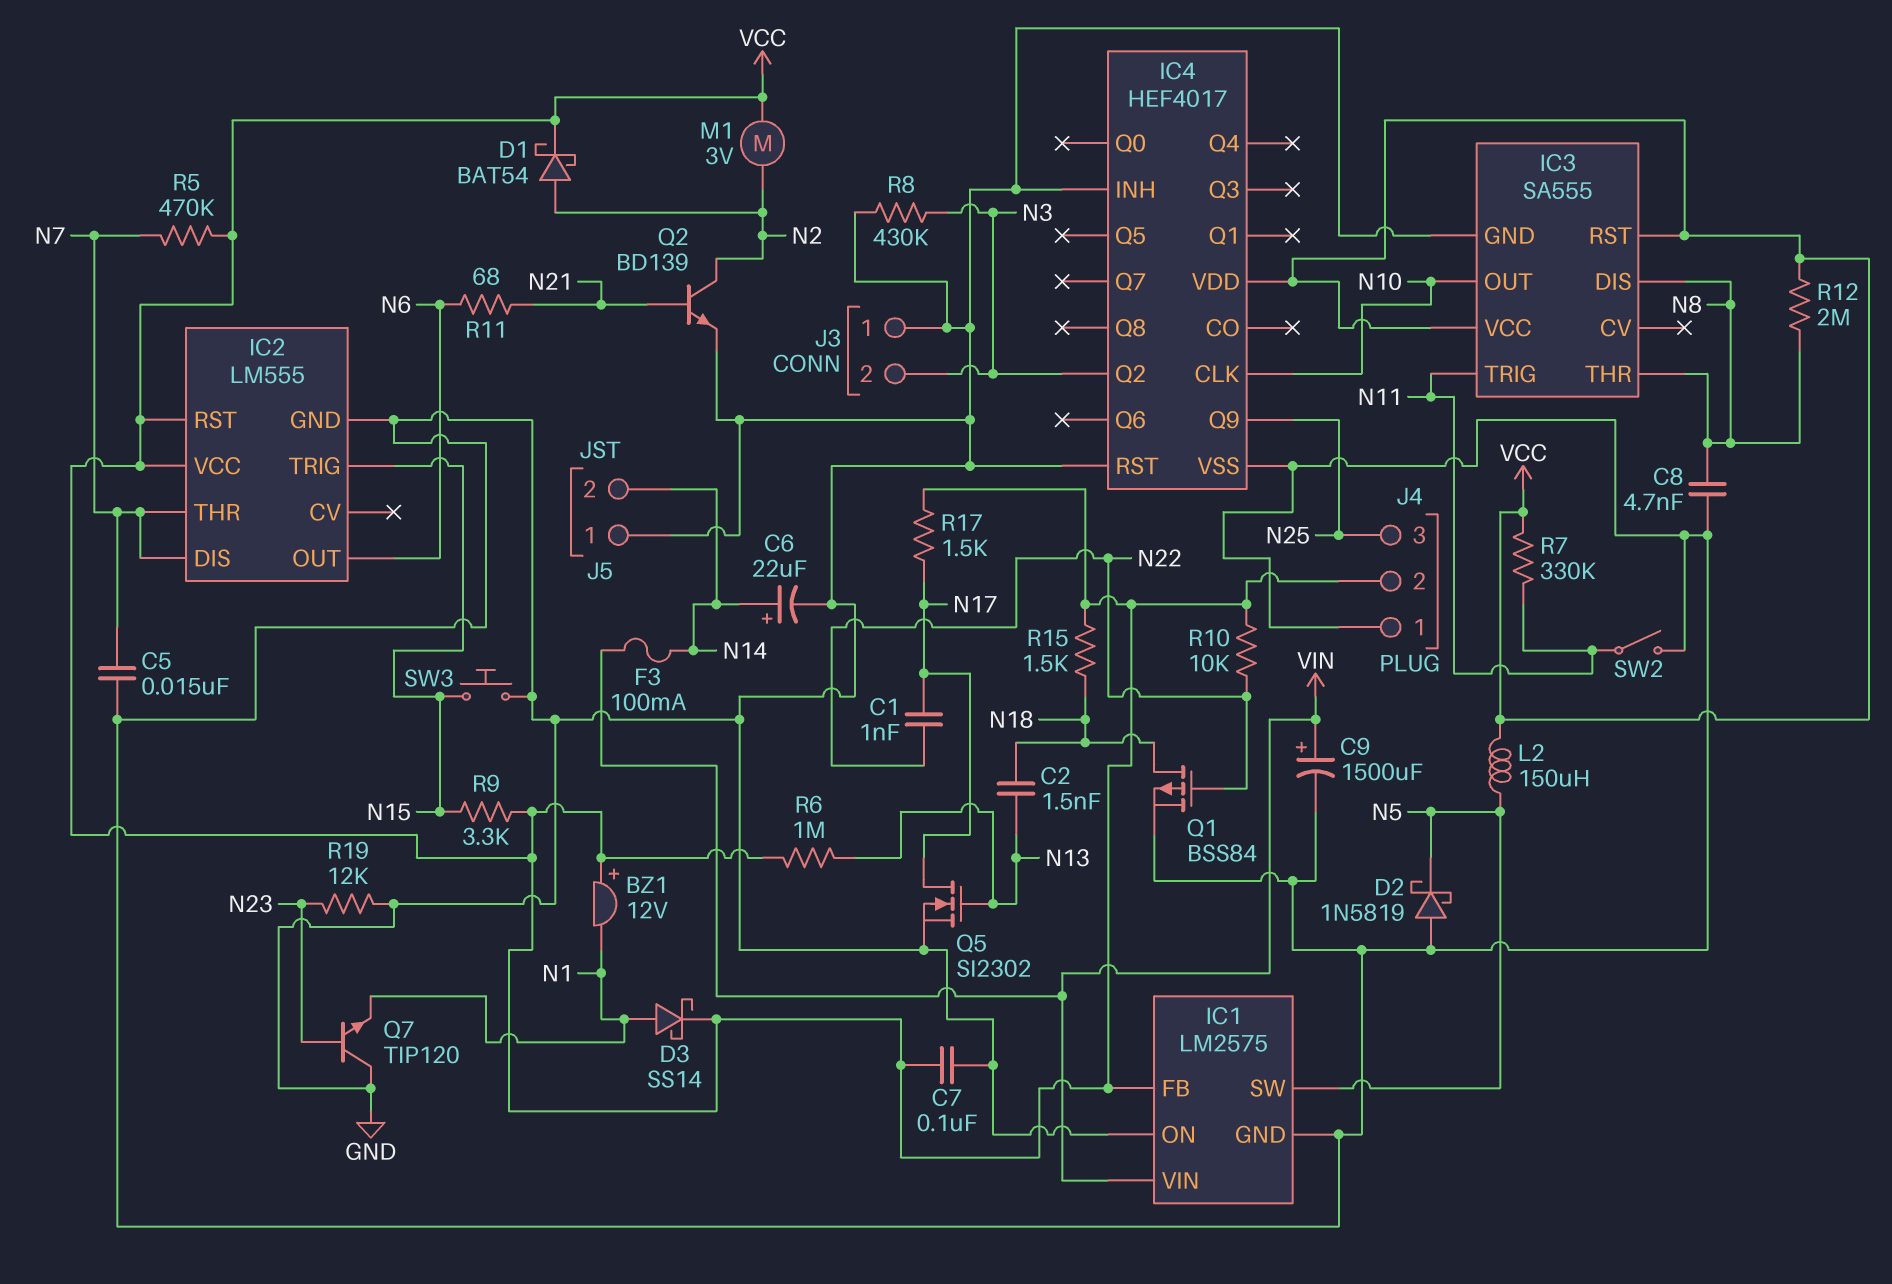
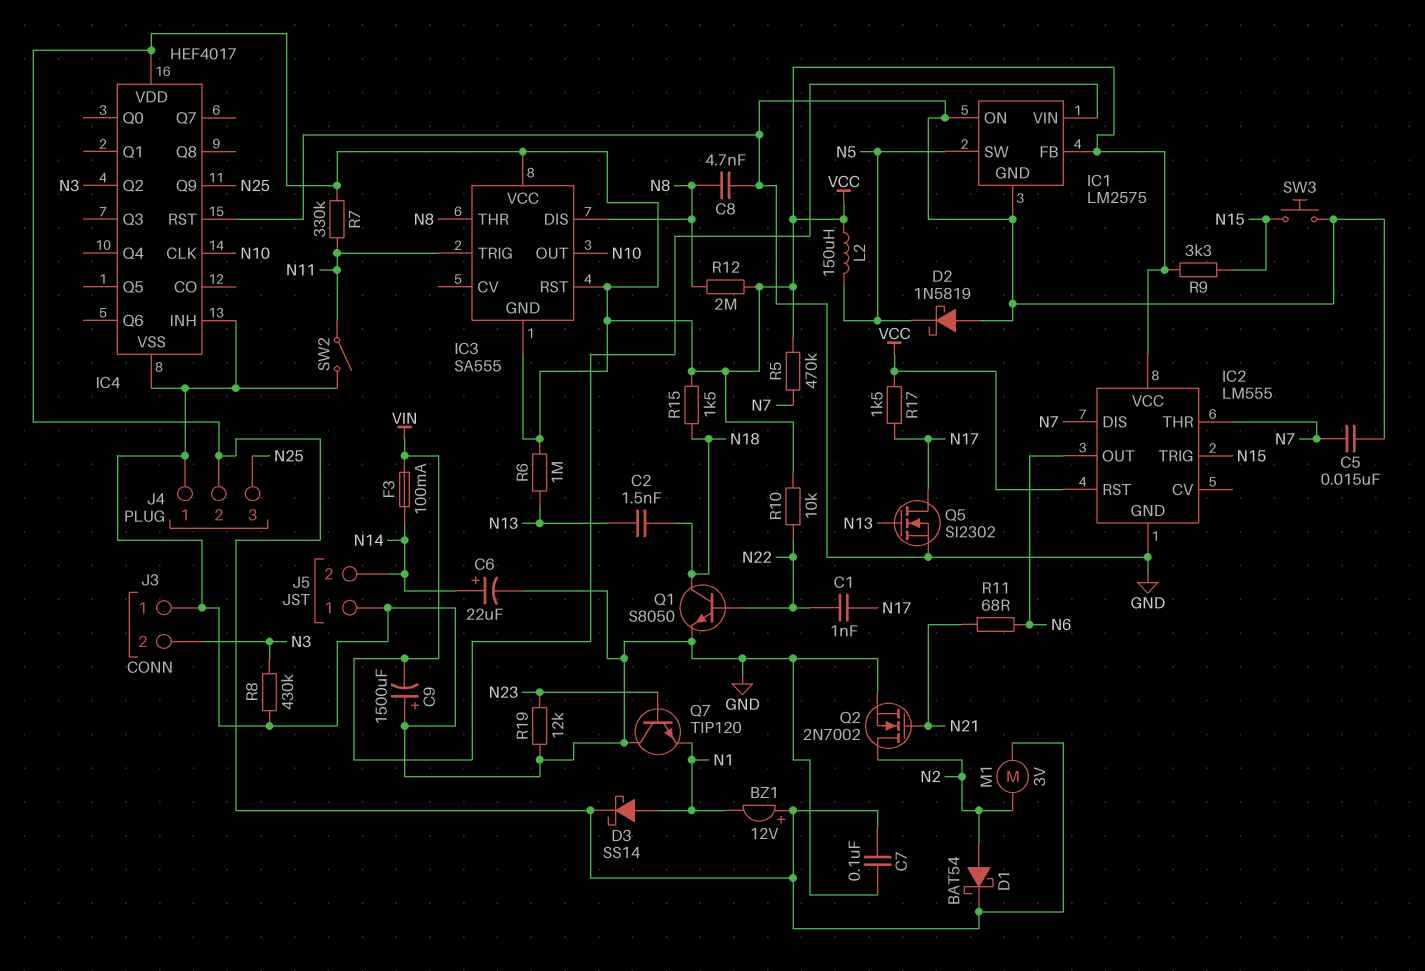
C9: 1500uF (plus VIN, minus GND) -> 1500uF (plus GND, minus VIN)
IC3 pin GND: GND -> VCC
Q1: PMOS BSS84 (G N22, D N18, S GND) -> NPN S8050 (B N22, C N18, E GND)
Q2: NPN BD139 (B N21, C N2, E GND) -> NMOS 2N7002 (G N21, D N2, S GND)

